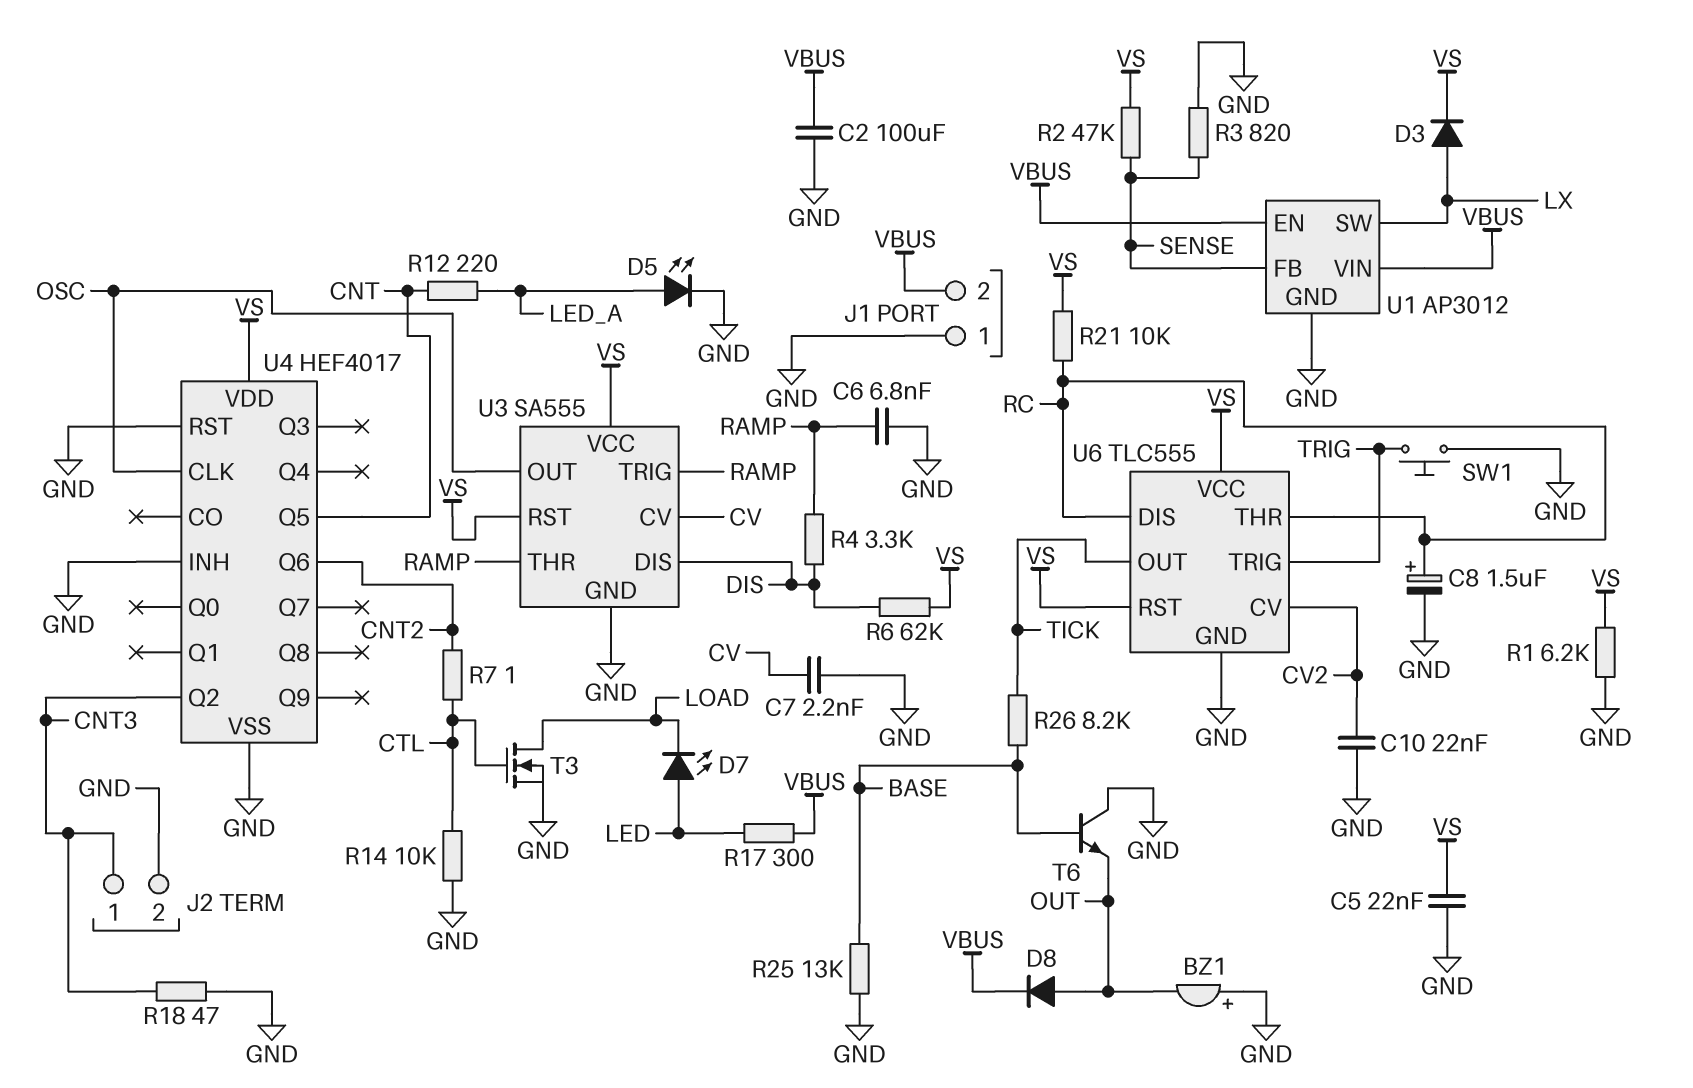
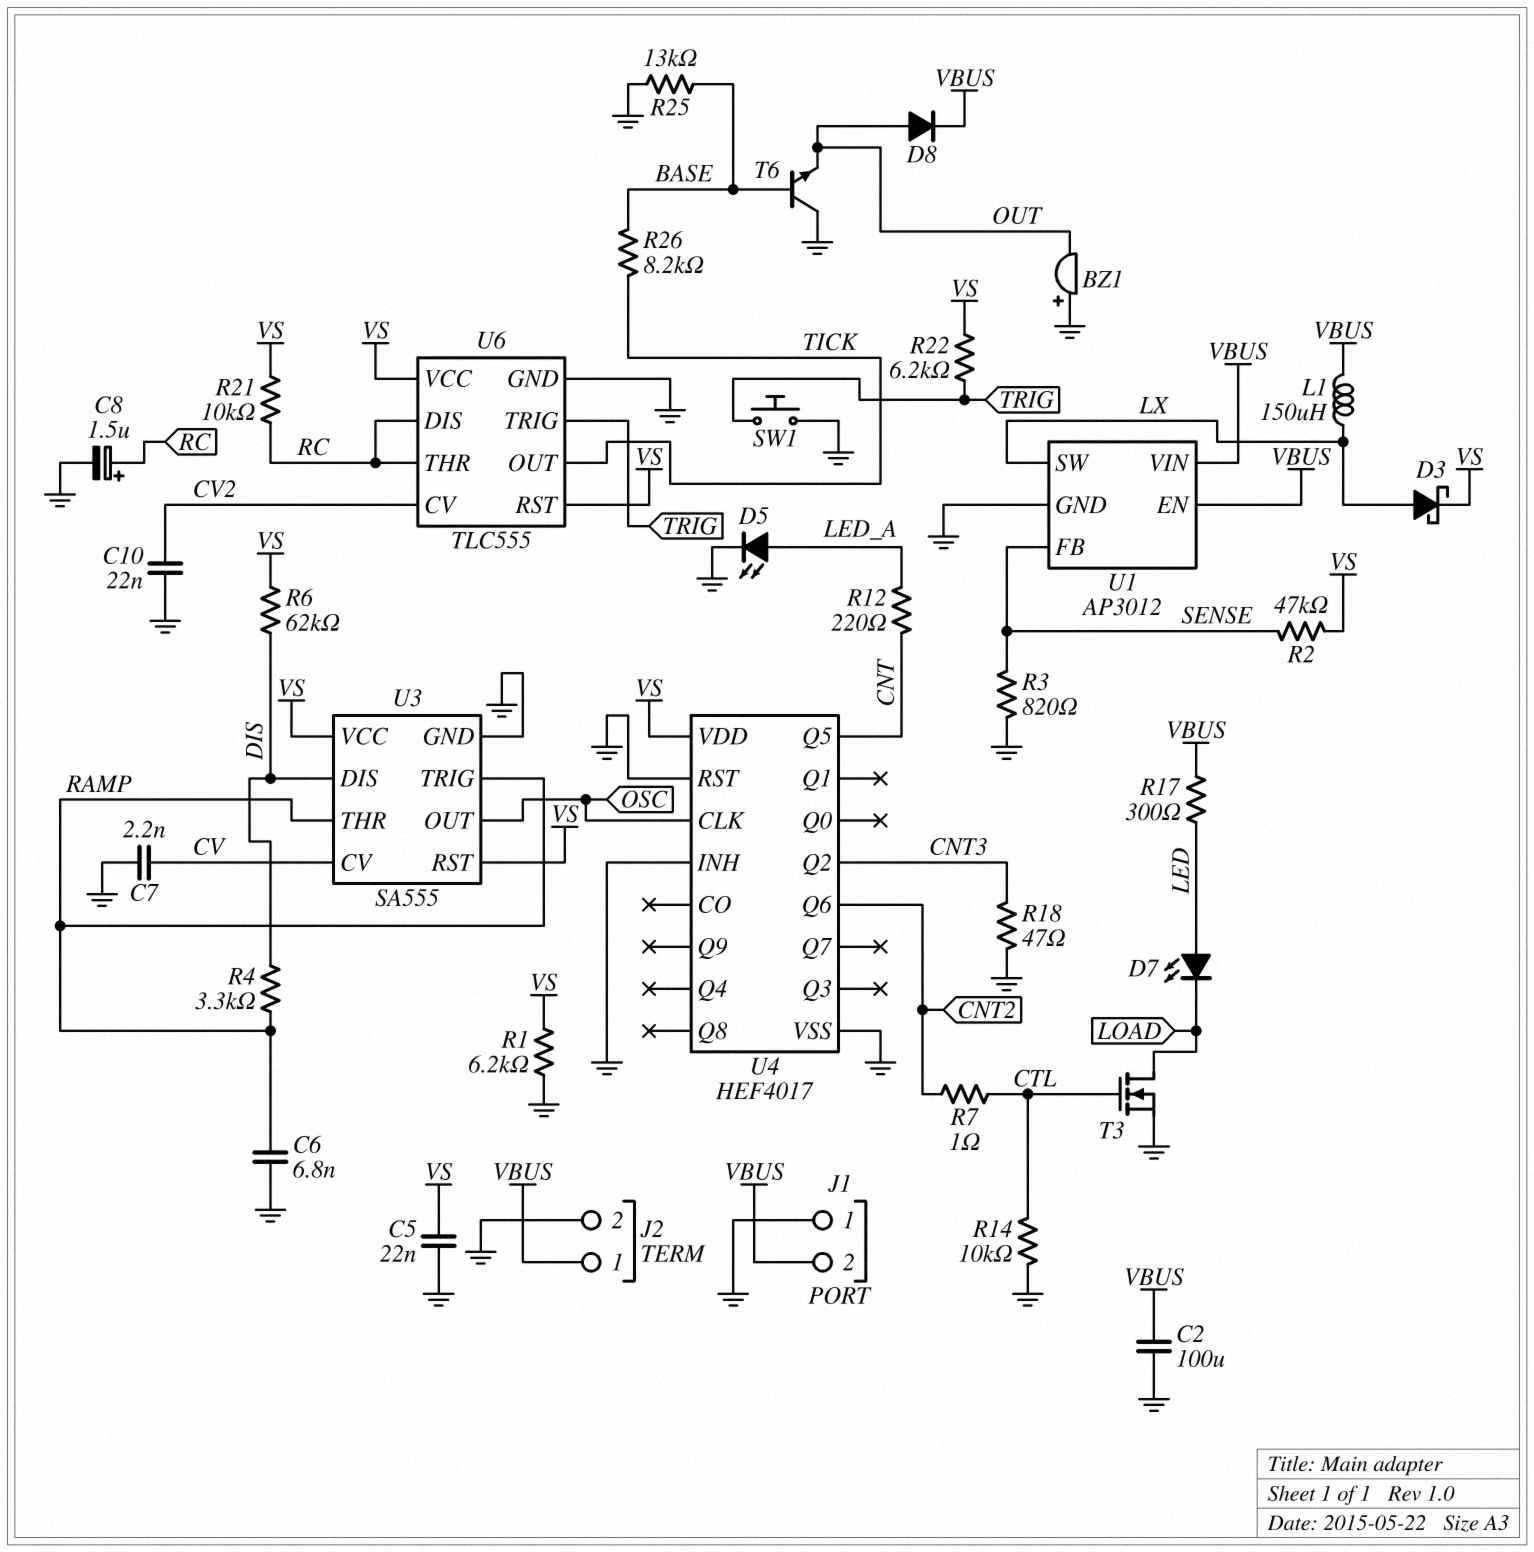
D3: diode (A LX, K VS) -> schottky (A LX, K VS)
J2 pin 1: CNT3 -> VBUS
L1: none -> 150uH (LX, VBUS)
R22: none -> 6.2k (TRIG, VS)

